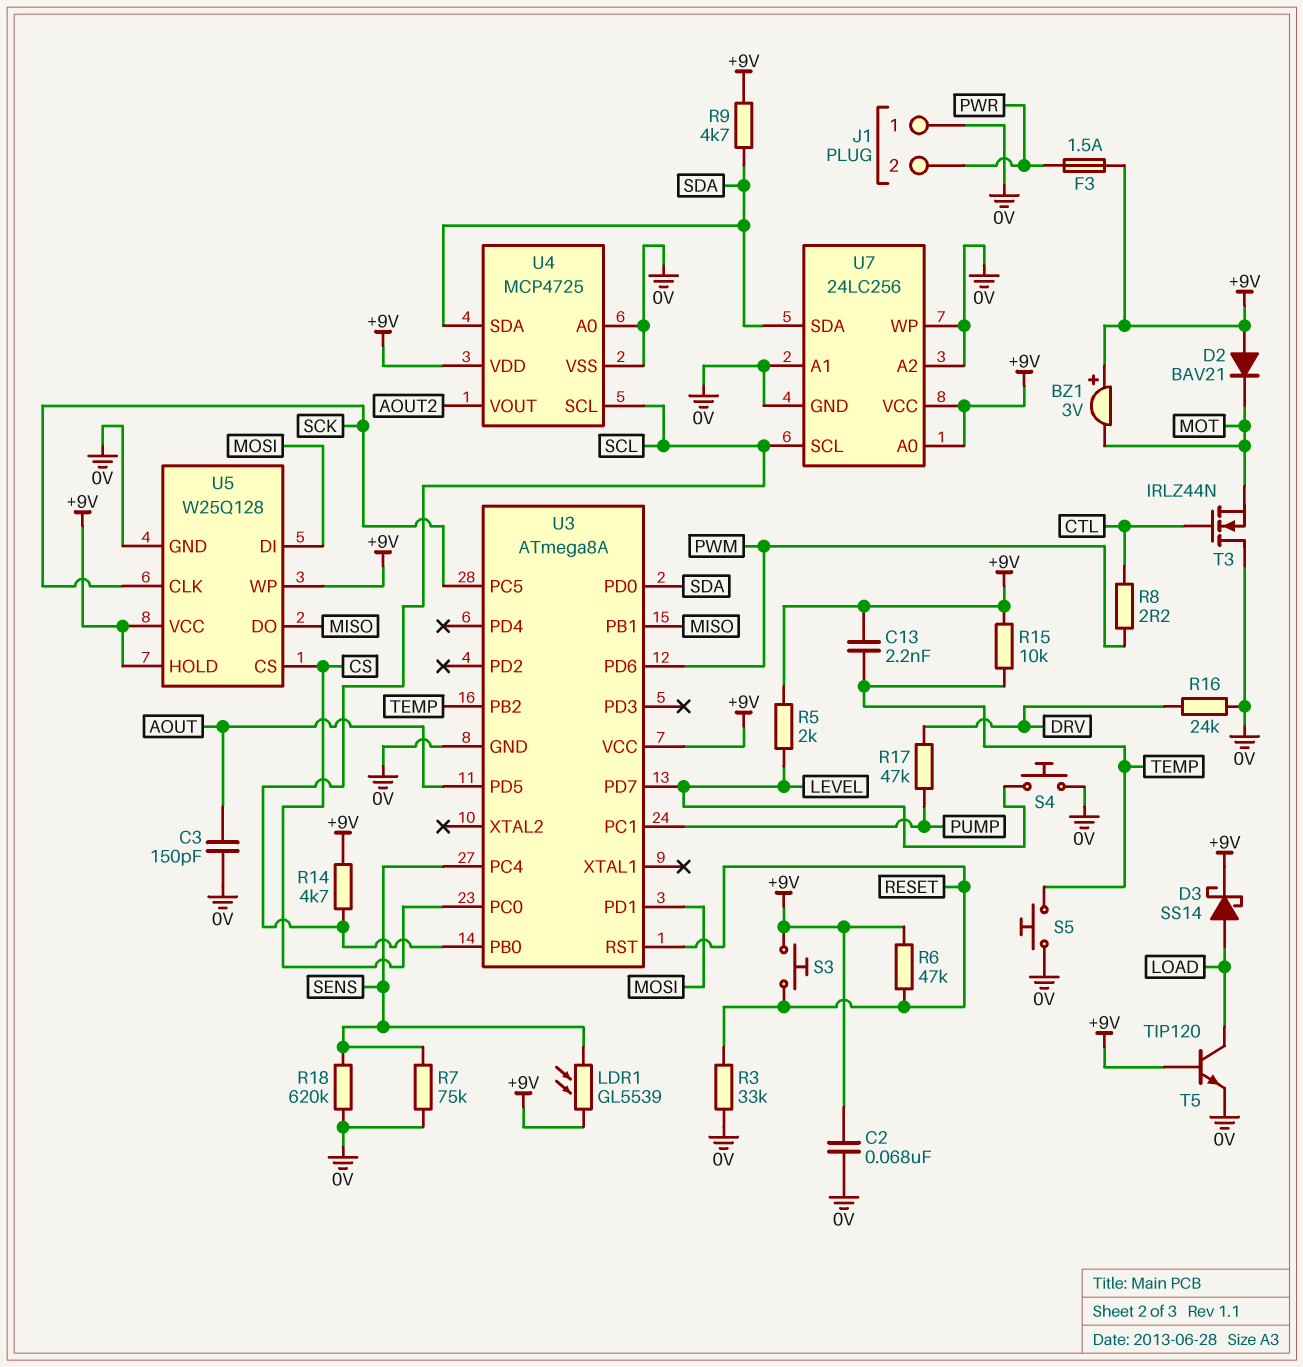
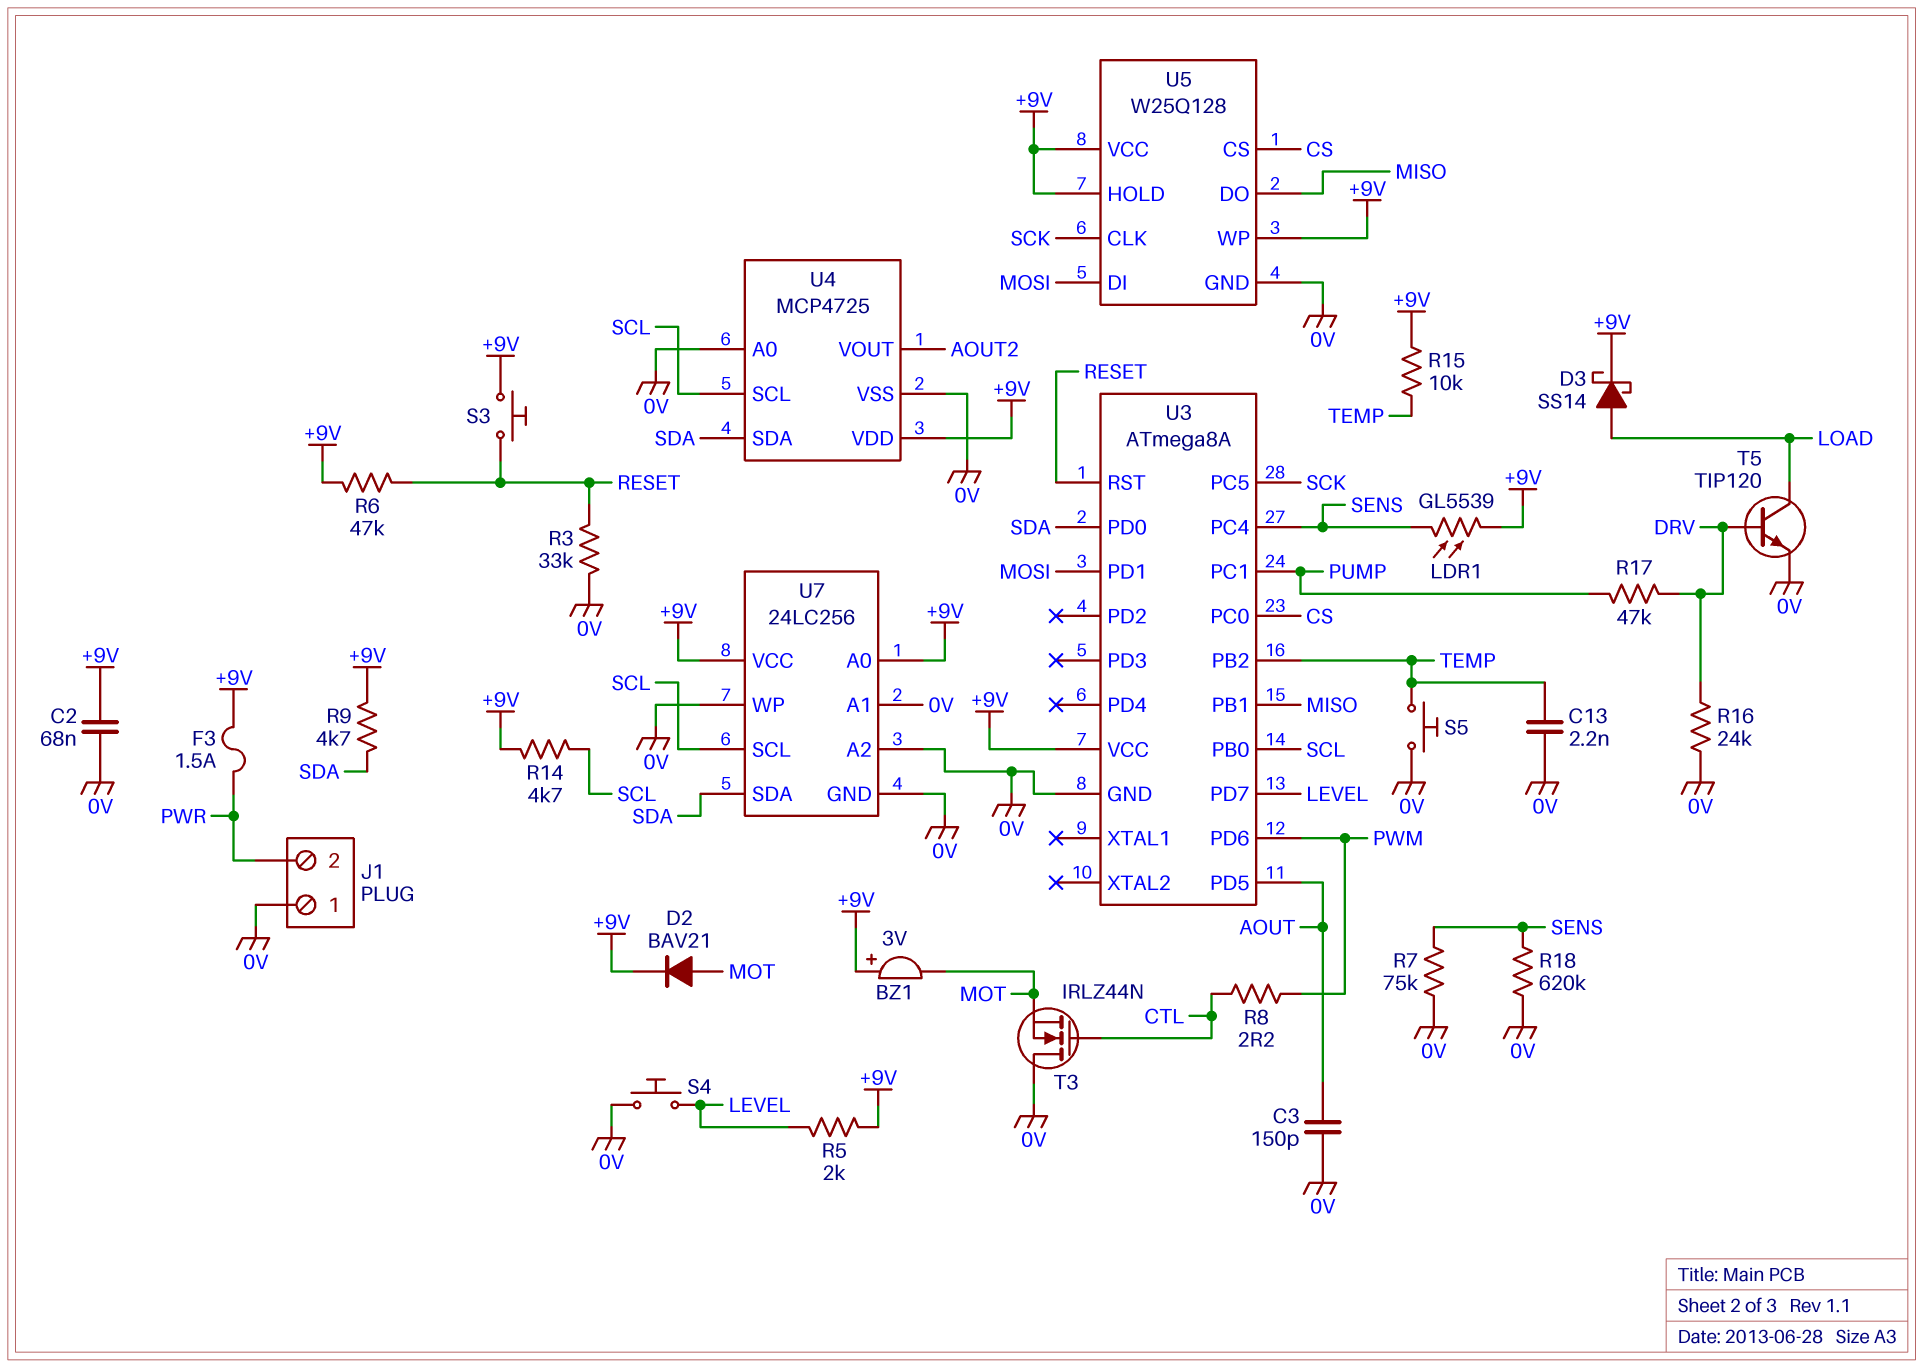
C13: 2.2nF (+9V, TEMP) -> 2.2nF (0V, TEMP)
D2: diode BAV21 (A +9V, K MOT) -> diode BAV21 (A MOT, K +9V)
T5: NPN TIP120 (B +9V, C LOAD, E 0V) -> NPN TIP120 (B DRV, C LOAD, E 0V)

